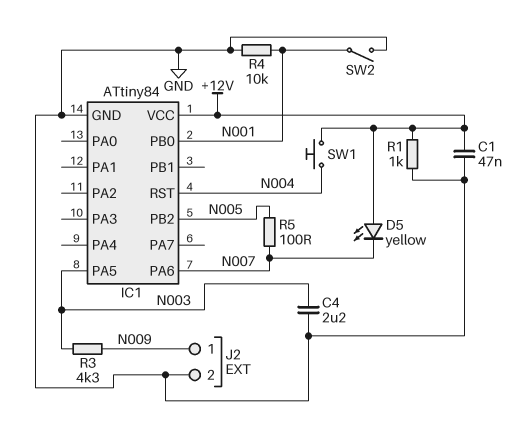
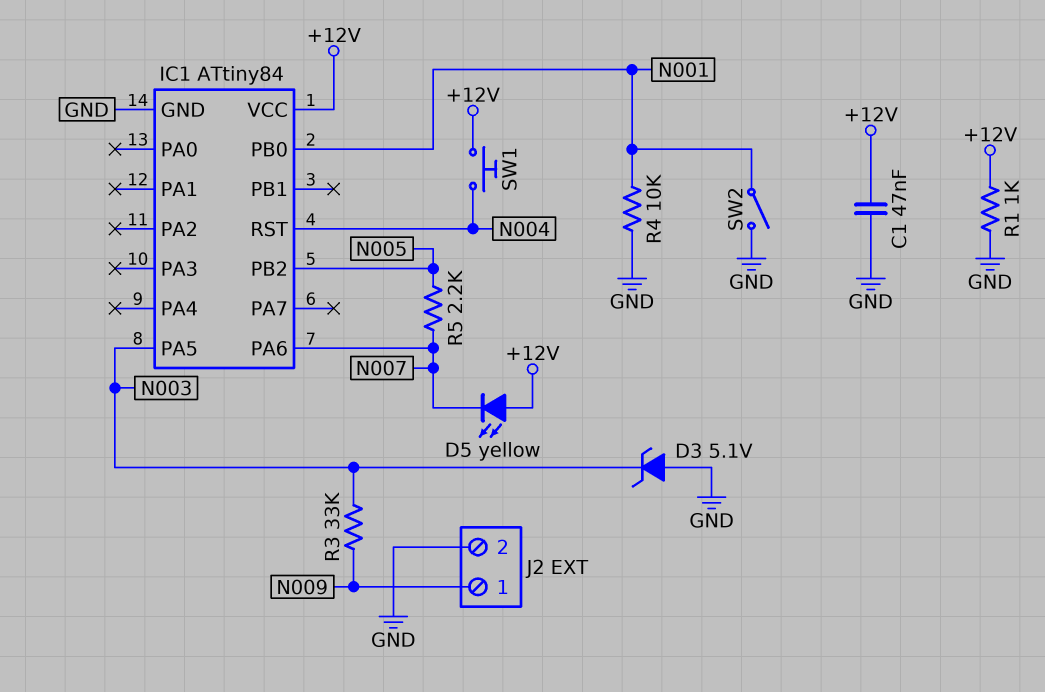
C4: 2.2uF (GND, N003) -> none
D3: none -> zener 5.1V (A GND, K N003)
R3: 4.3k (N003, N009) -> 33k (N003, N009)
R5: 100 (N005, N007) -> 2.2k (N005, N007)

